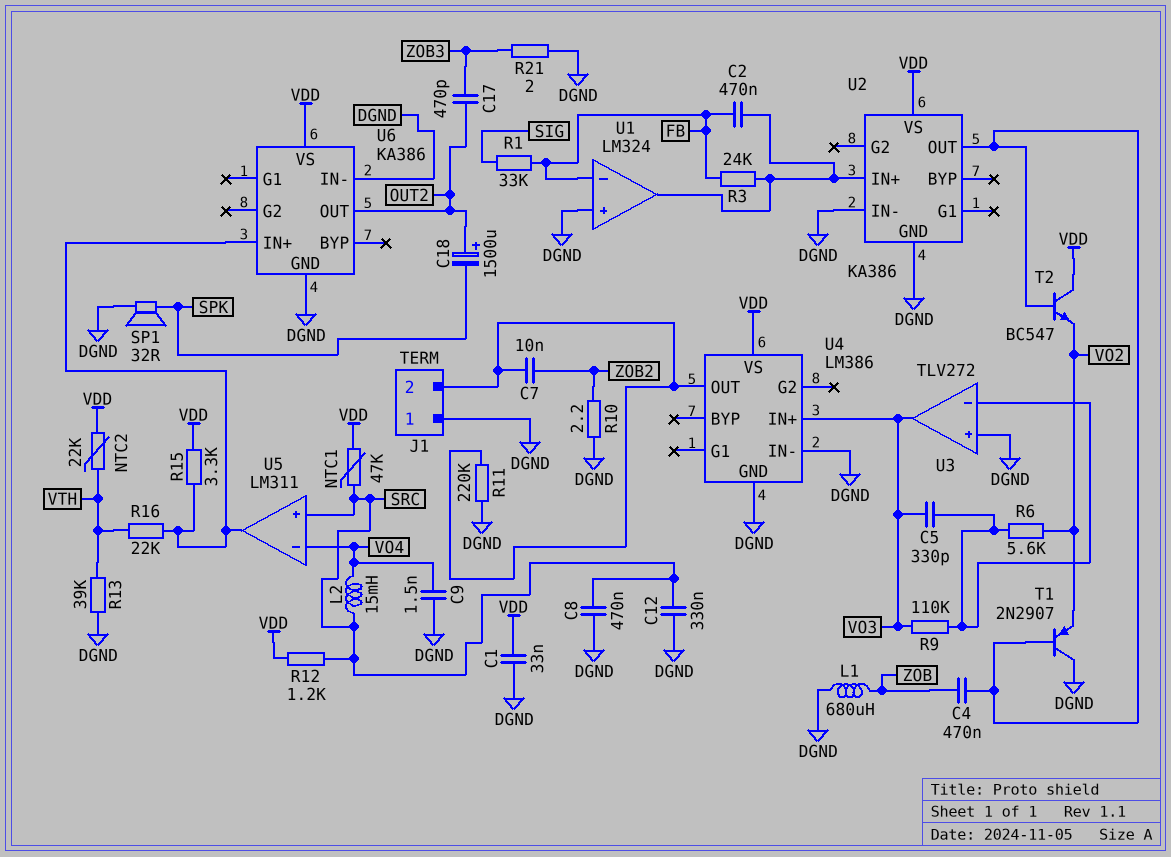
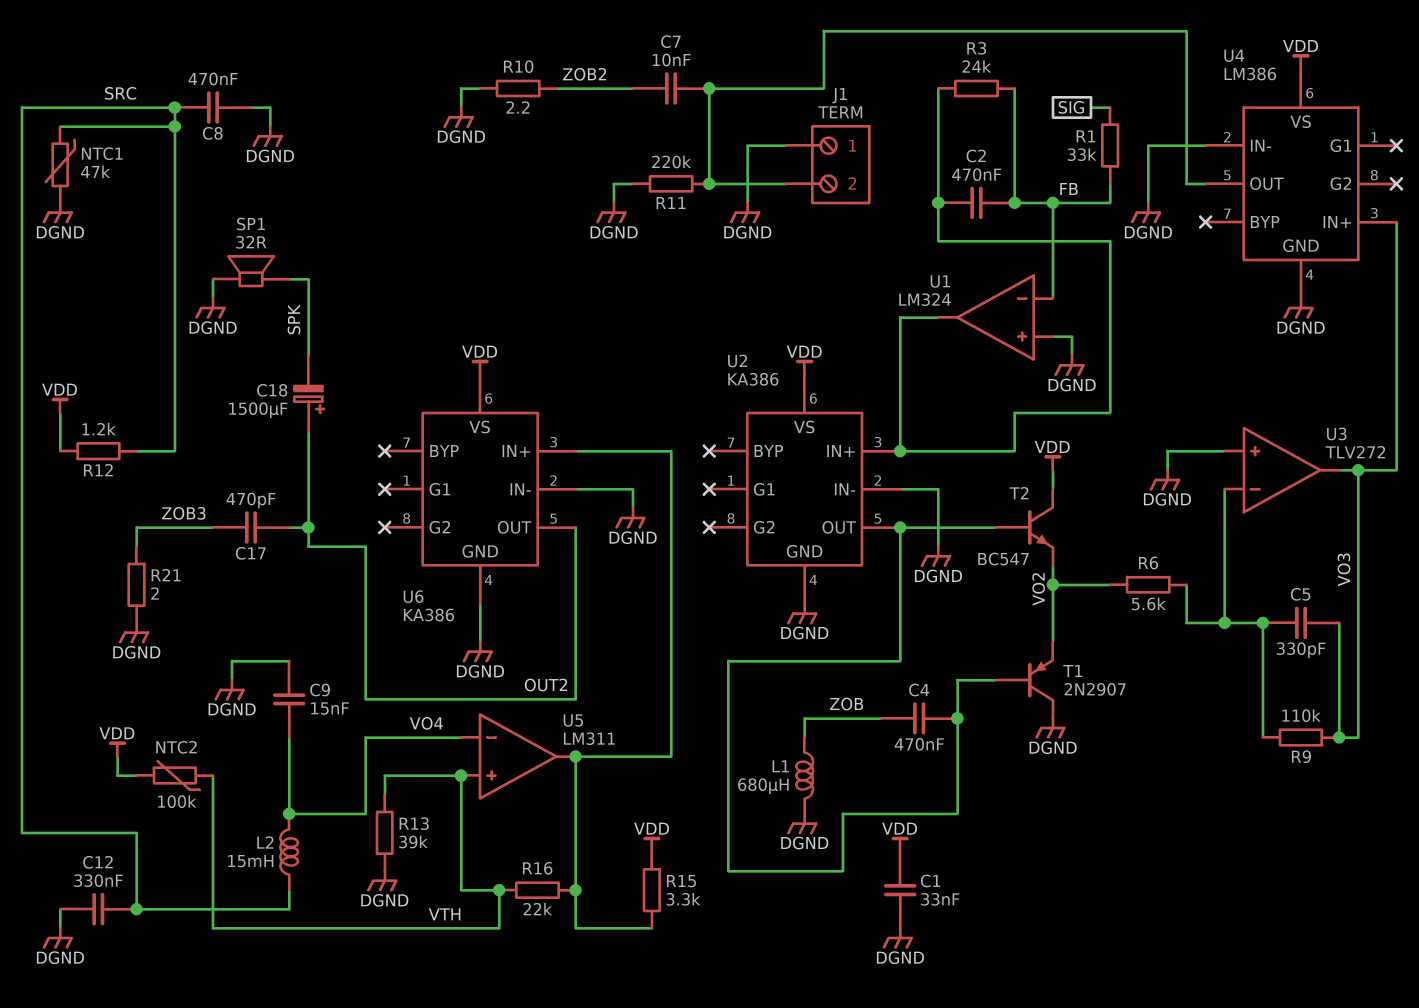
C9: 1.5nF (DGND, VO4) -> 15nF (DGND, VO4)
NTC1: 47k (SRC, VDD) -> 47k (DGND, SRC)
NTC2: 22k (VDD, VTH) -> 100k (VDD, VTH)
U5 pin in+: SRC -> VTH

